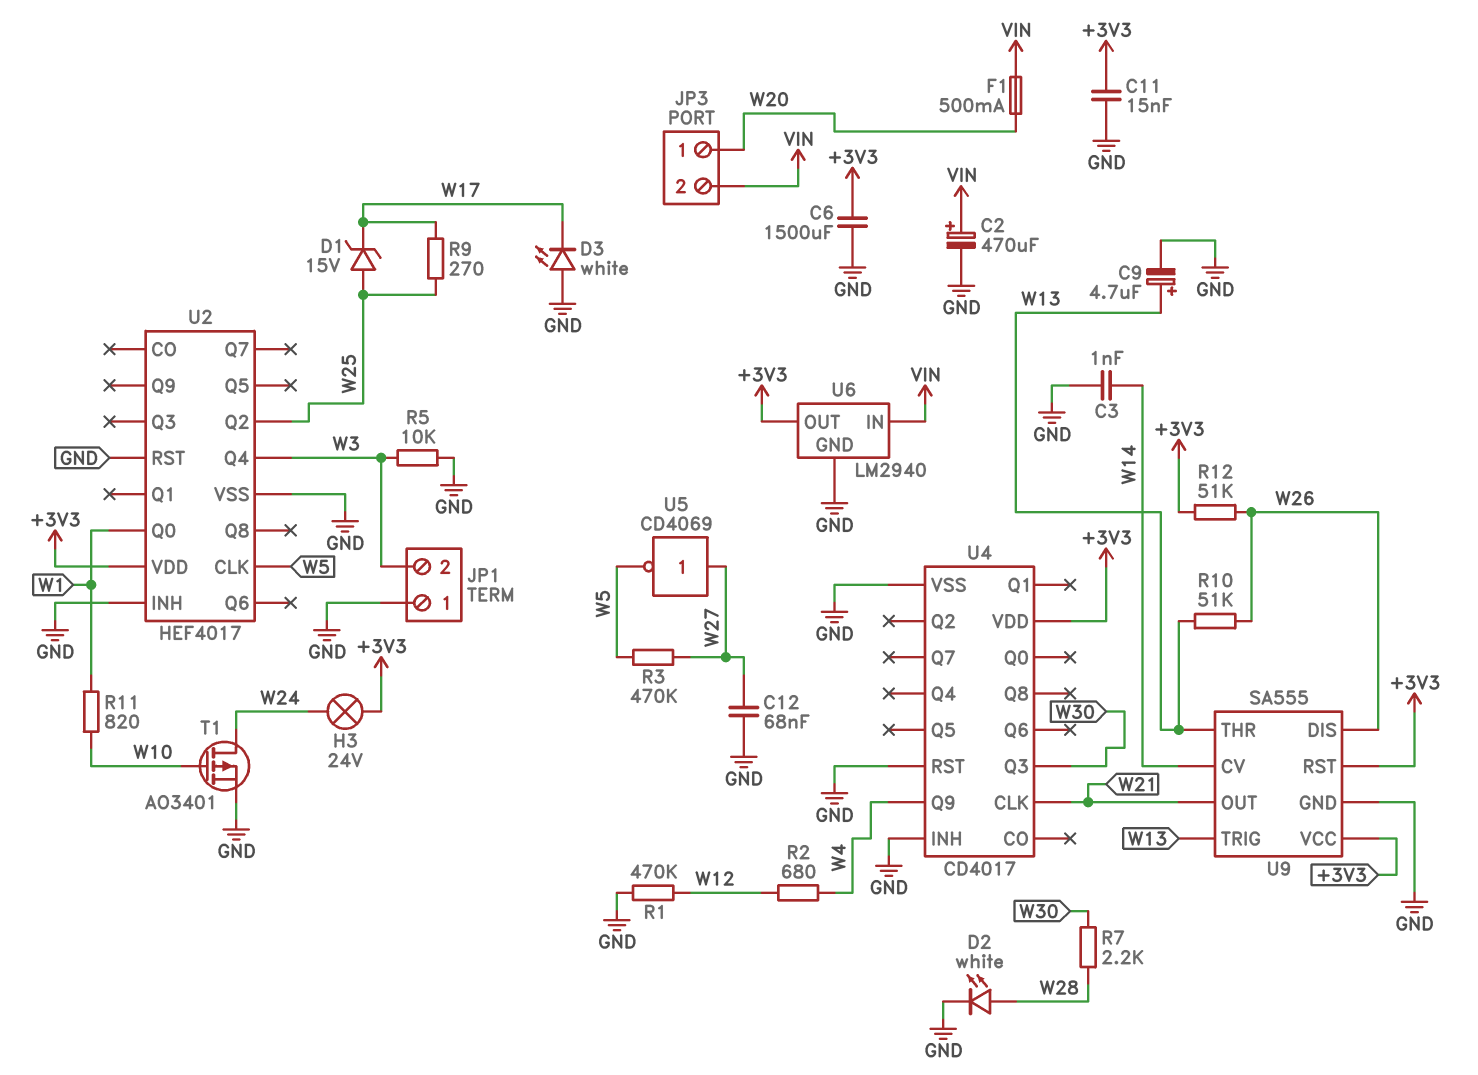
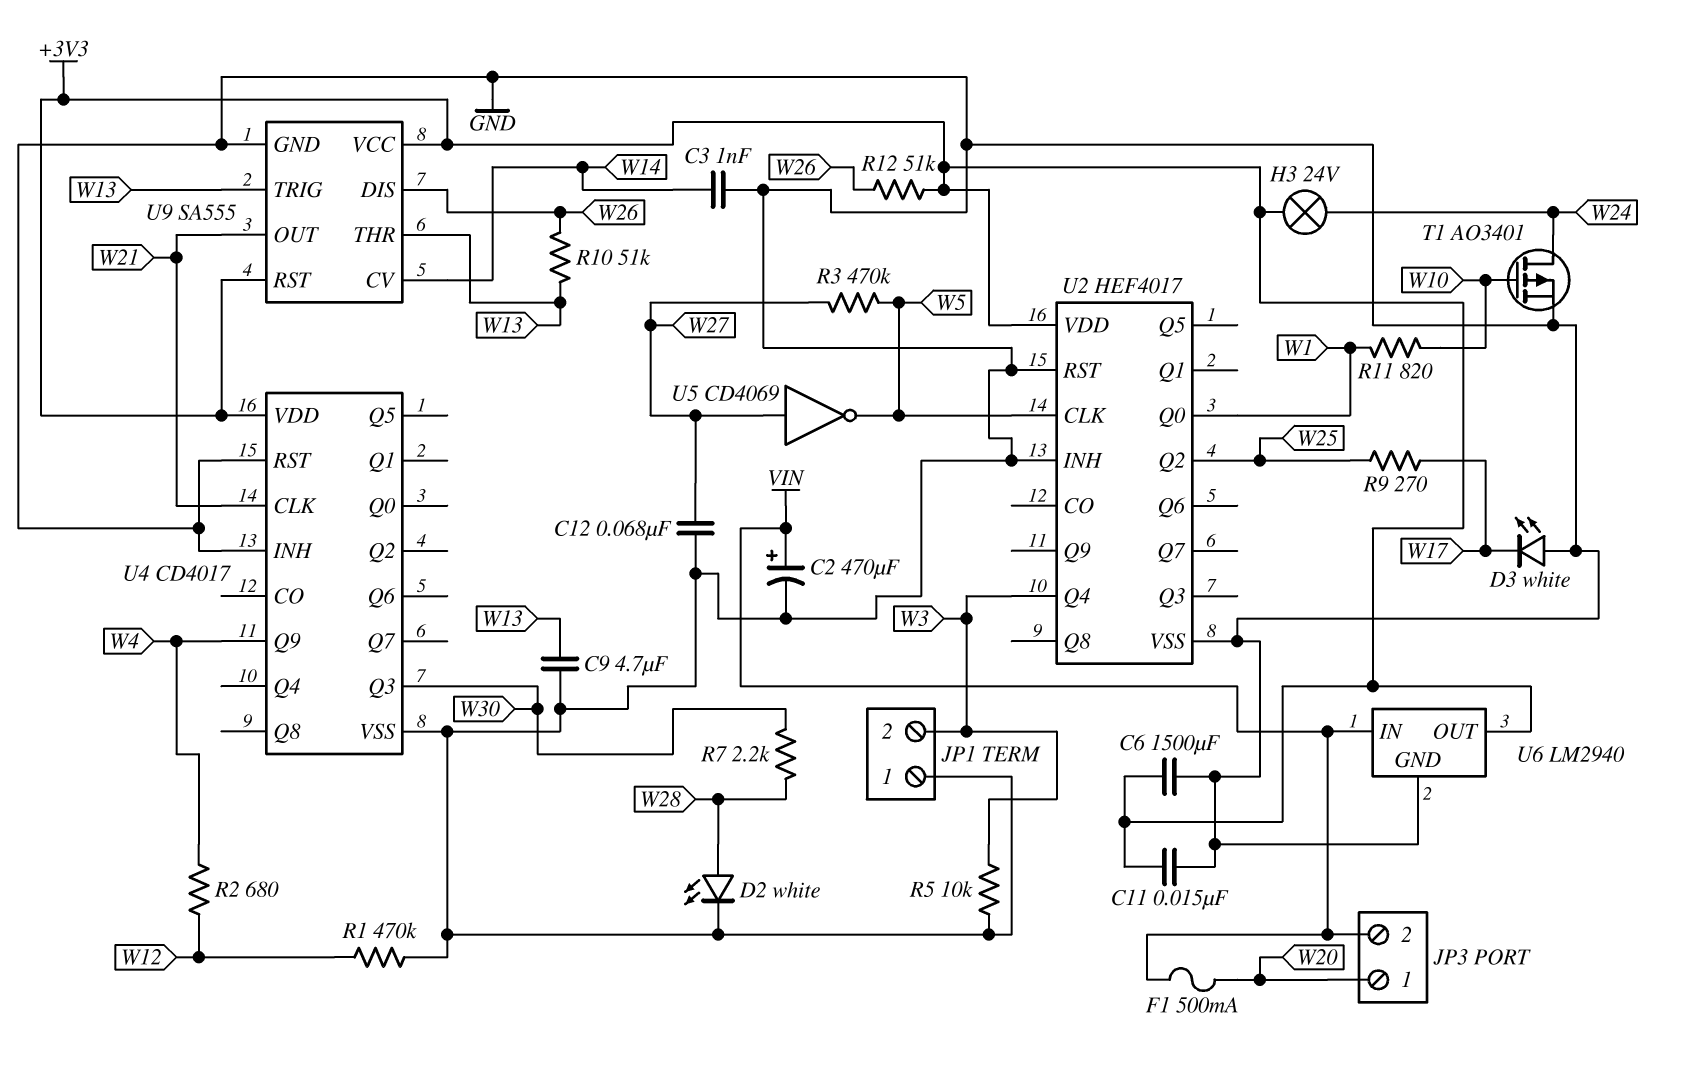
C9: 4.7uF (plus W13, minus GND) -> 4.7uF (GND, W13)
D1: zener 15V (A W25, K W17) -> none

